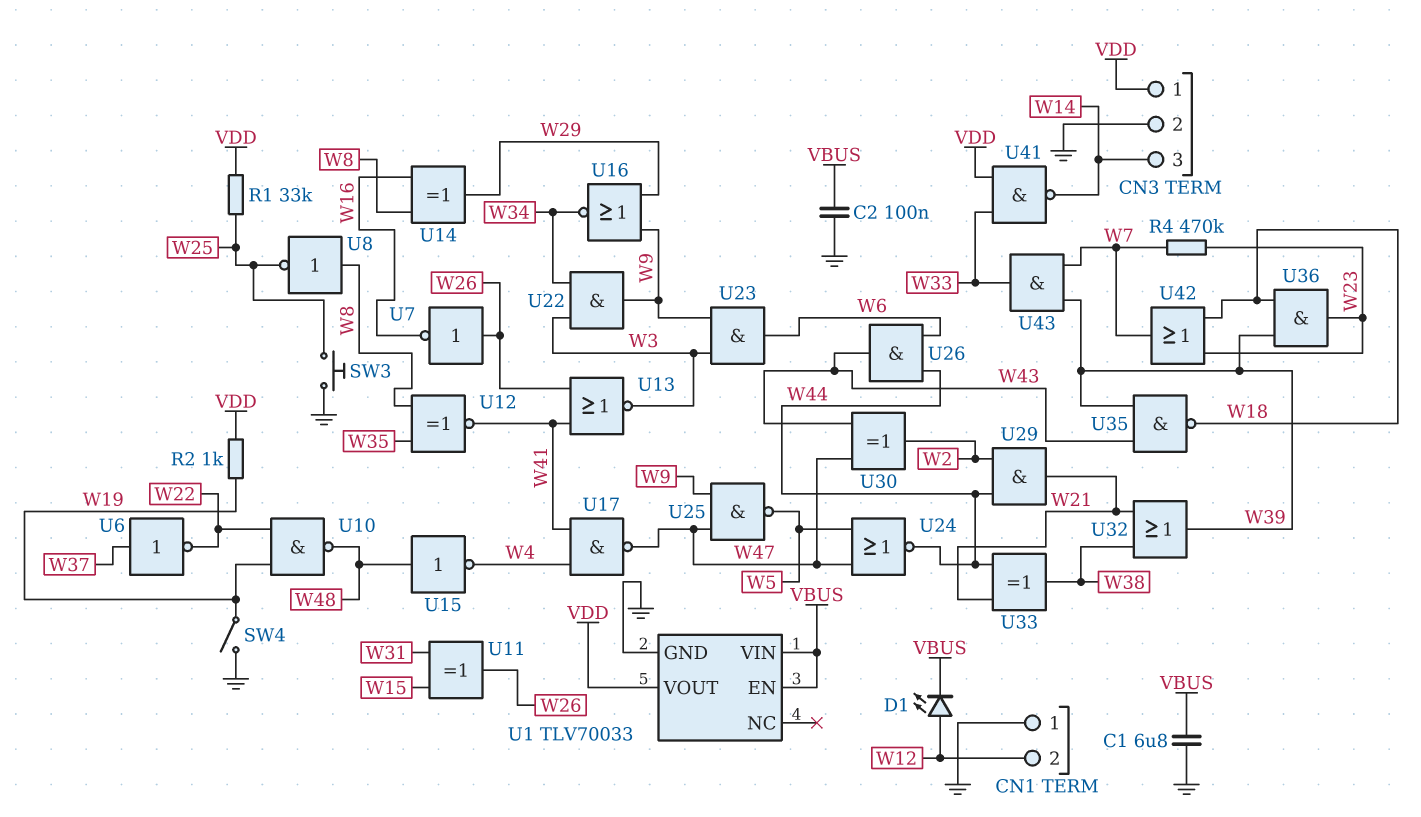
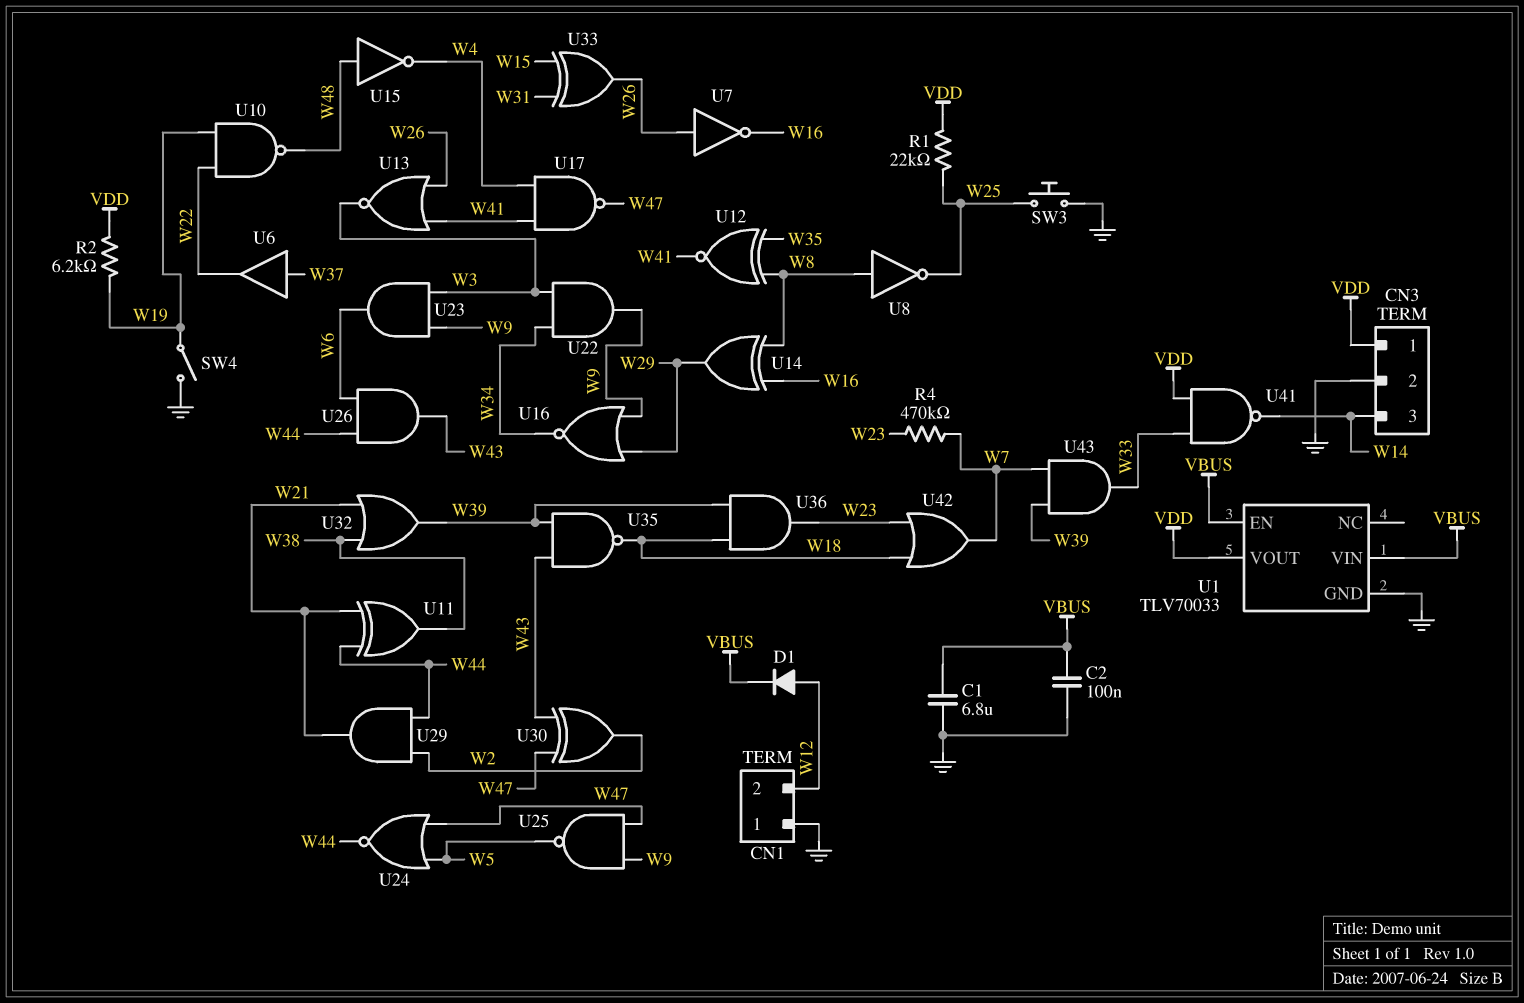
D1: LED (A W12, K VBUS) -> diode (A W12, K VBUS)
R1: 33k (VDD, W25) -> 22k (VDD, W25)
R2: 1k (VDD, W19) -> 6.2k (VDD, W19)
U6: NOT (in W37, out W22) -> buffer (in W37, out W22)
U11: XOR (in W15, in W31, out W26) -> XOR (in W21, in W44, out W38)
U33: XOR (in W21, in W44, out W38) -> XOR (in W15, in W31, out W26)

